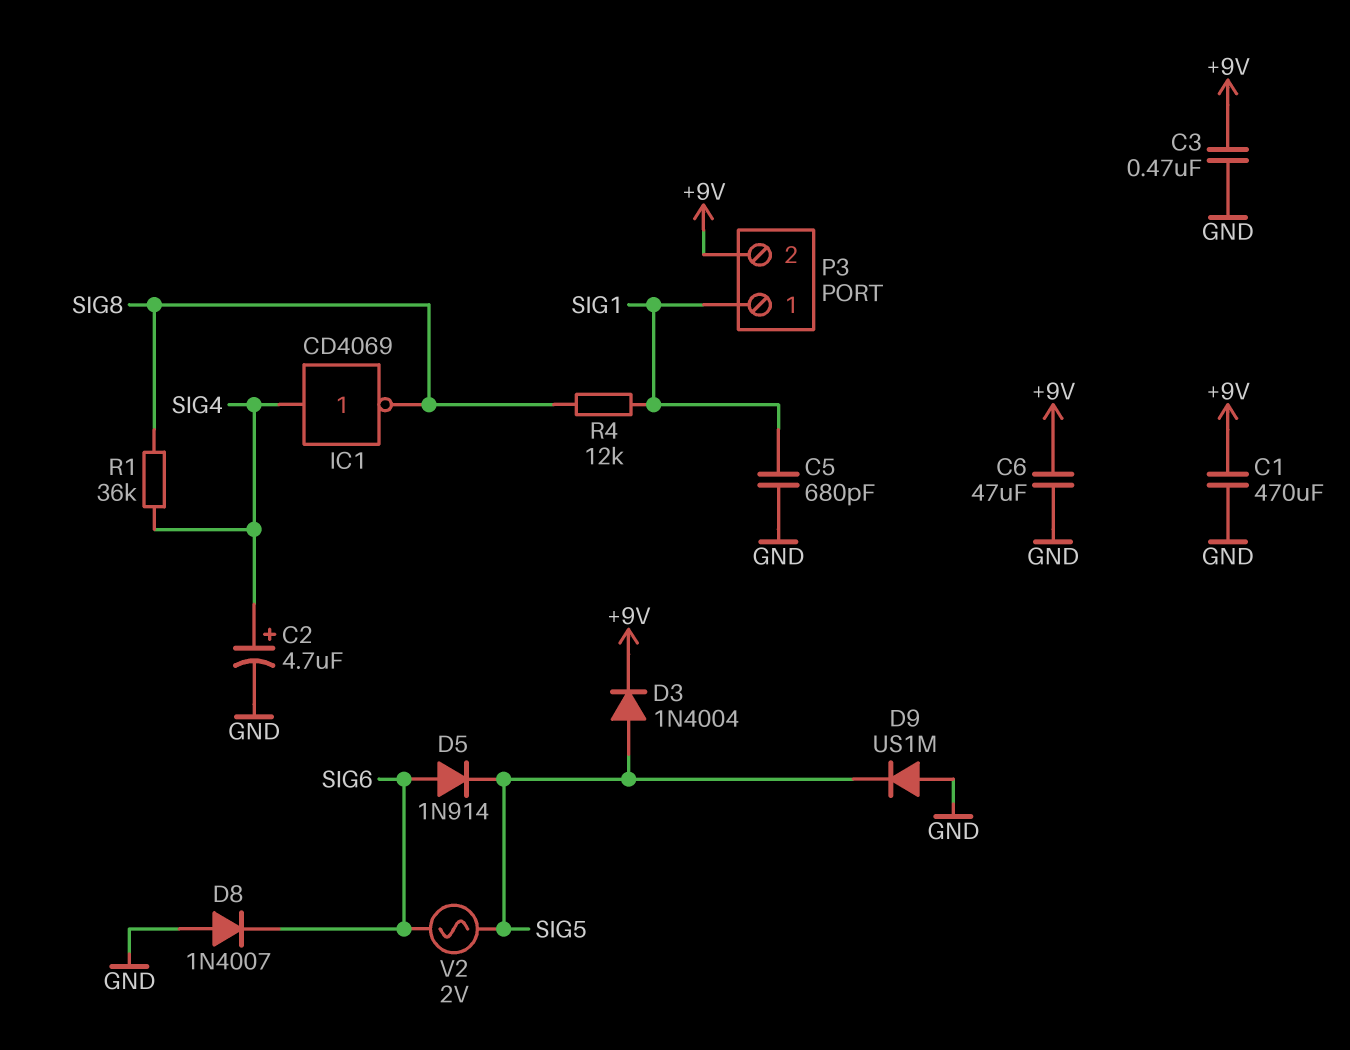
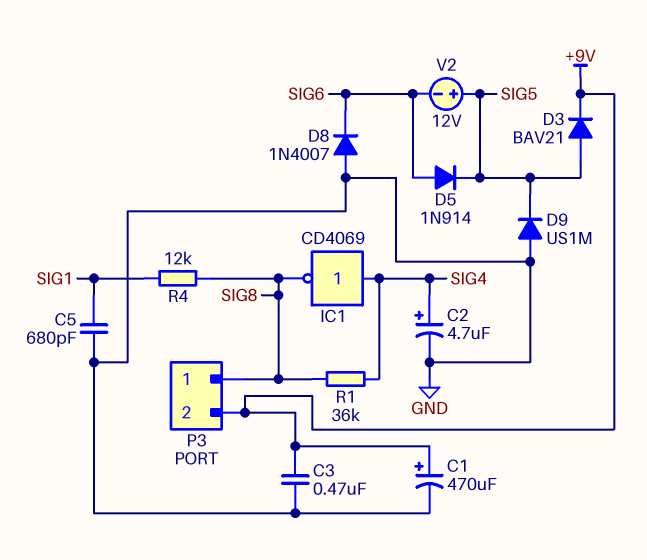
C1: 470uF (+9V, GND) -> 470uF (plus +9V, minus GND)
C6: 47uF (+9V, GND) -> none
D3: diode 1N4004 (A SIG5, K +9V) -> diode BAV21 (A SIG5, K +9V)
P3 pin 1: SIG1 -> SIG8
V2: AC 2V (SIG5, SIG6) -> 12V (plus SIG5, minus SIG6)

